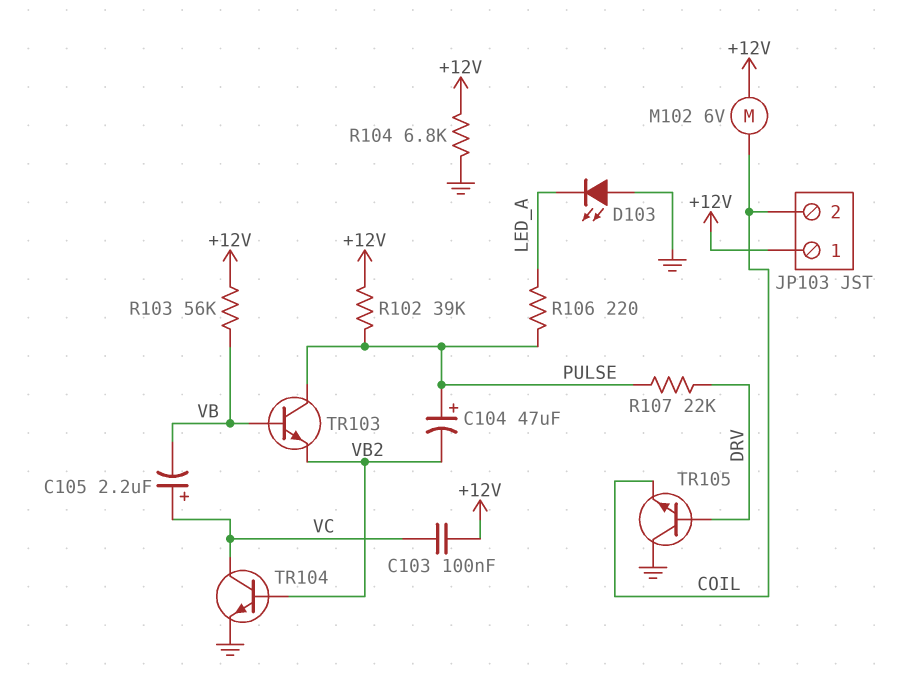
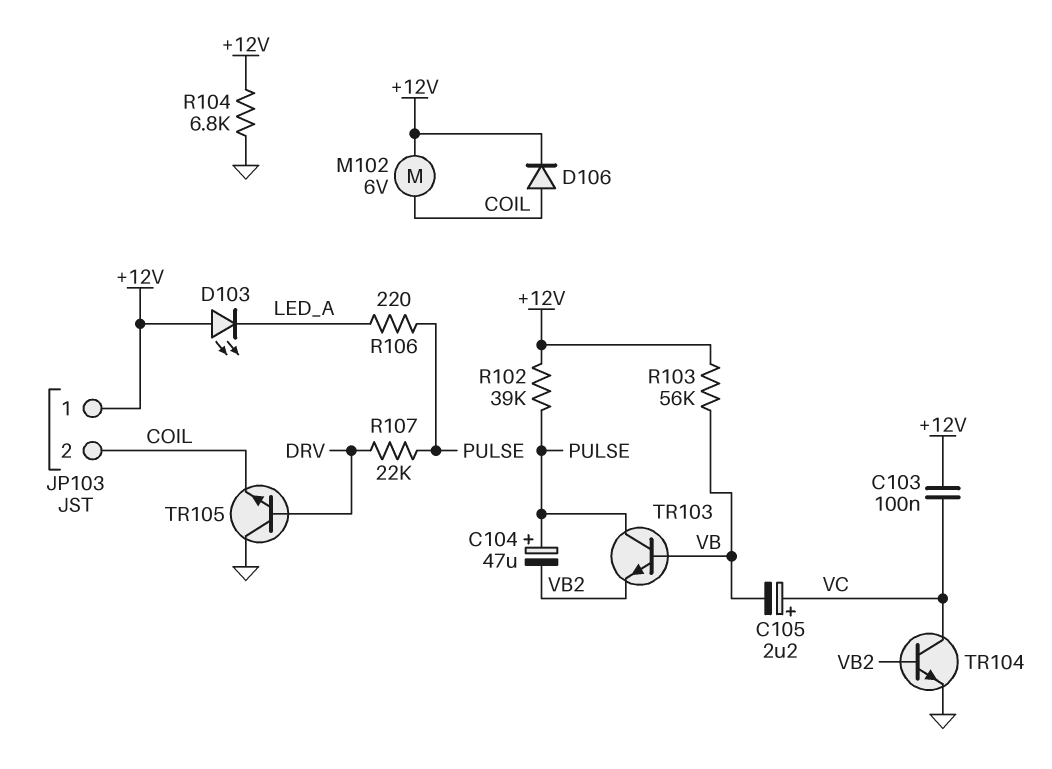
D103: LED (A GND, K LED_A) -> LED (A +12V, K LED_A)
D106: none -> diode (A COIL, K +12V)

